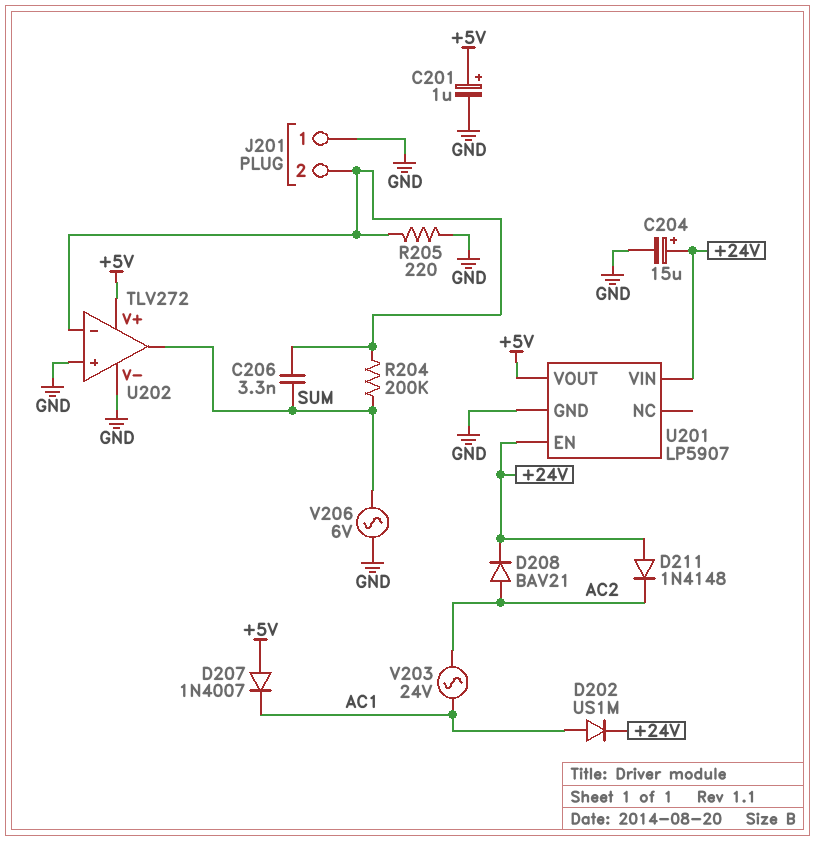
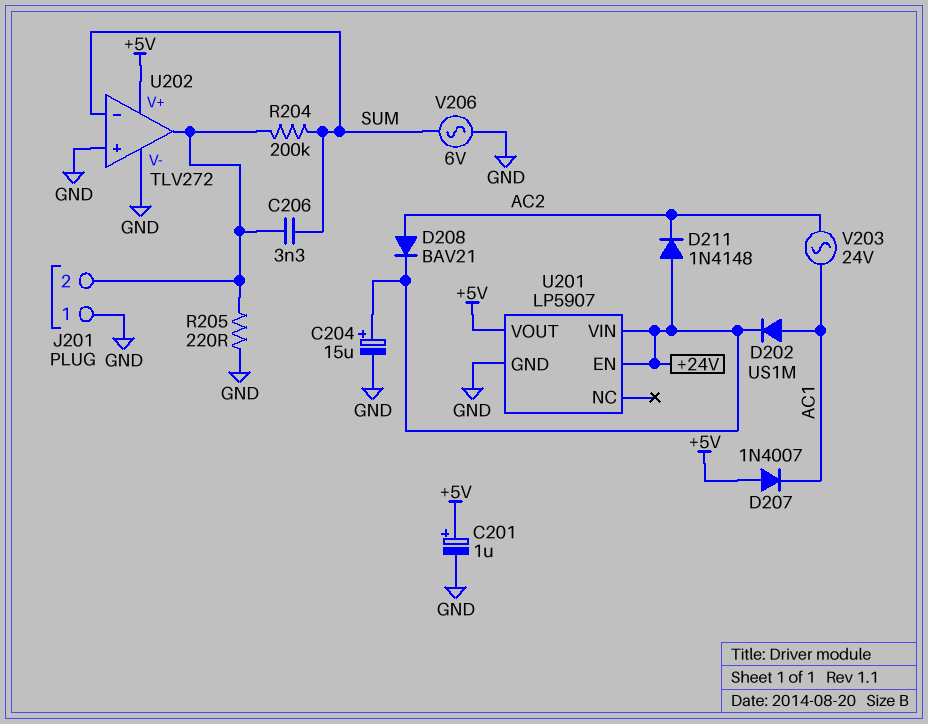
U202 pin in-: J201/2 -> SUM
U202 pin out: SUM -> J201/2

